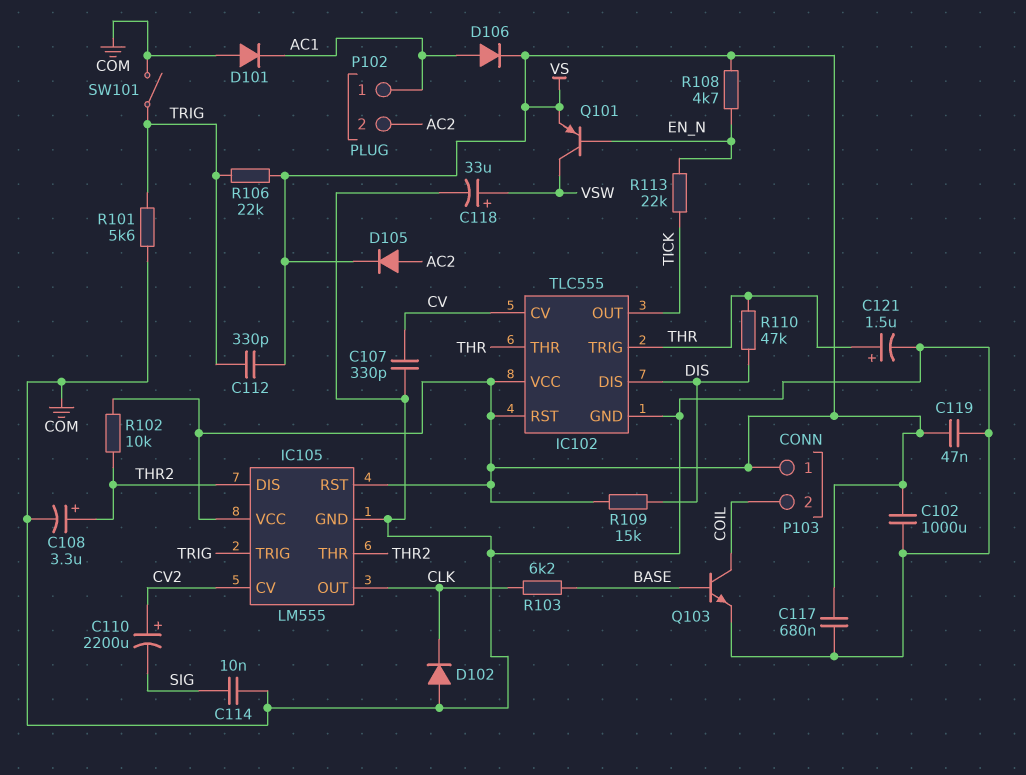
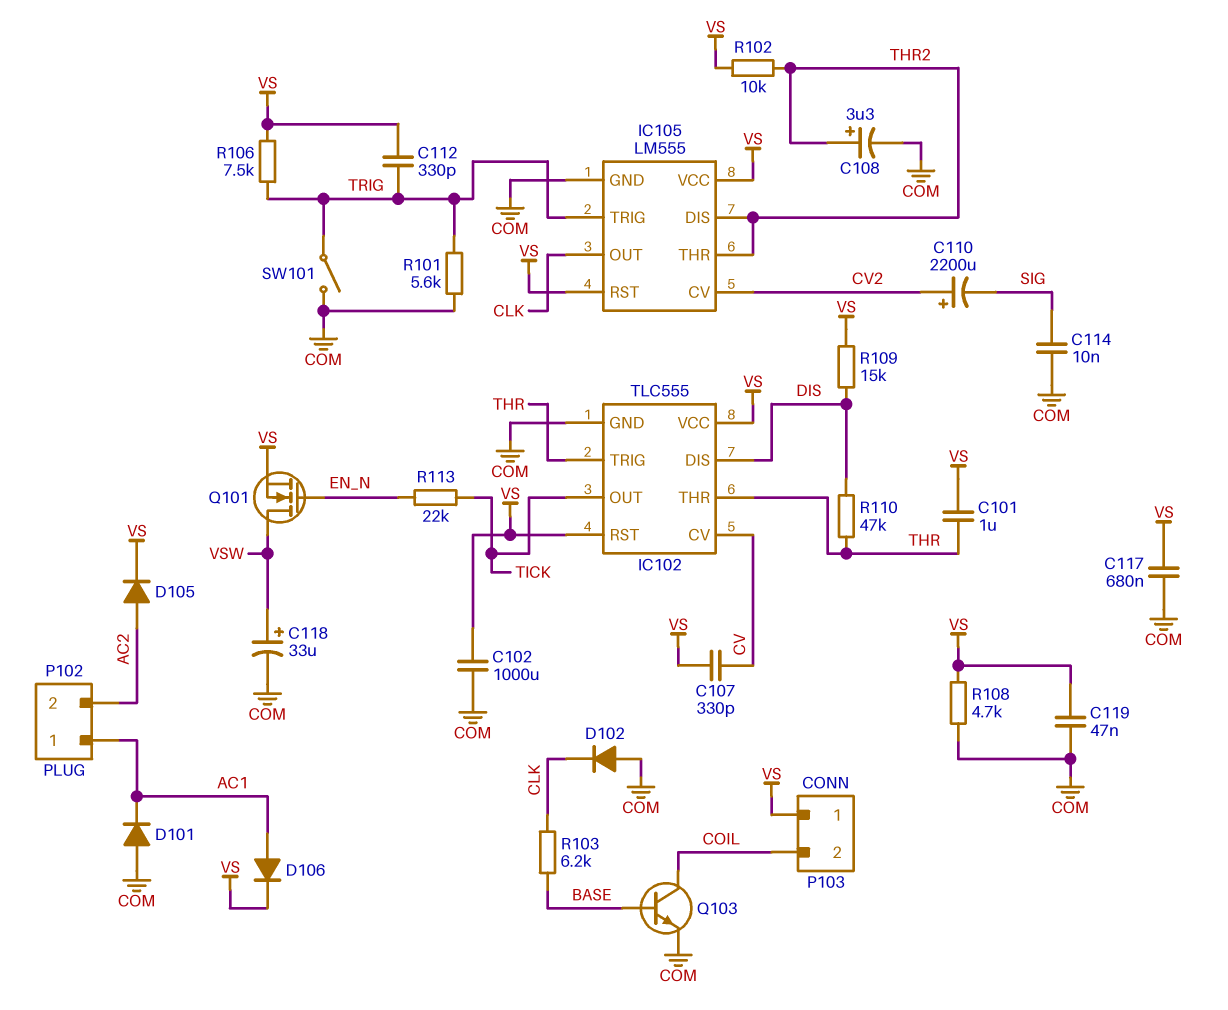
C101: none -> 1uF (THR, VS)
C107: 330pF (COM, CV) -> 330pF (CV, VS)
C121: 1.5uF (plus THR, minus COM) -> none
Q101: PNP (B EN_N, C VSW, E VS) -> NMOS (G EN_N, D VSW, S VS)
R106: 22k (TRIG, VS) -> 7.5k (TRIG, VS)
R108: 4.7k (EN_N, VS) -> 4.7k (COM, VS)

